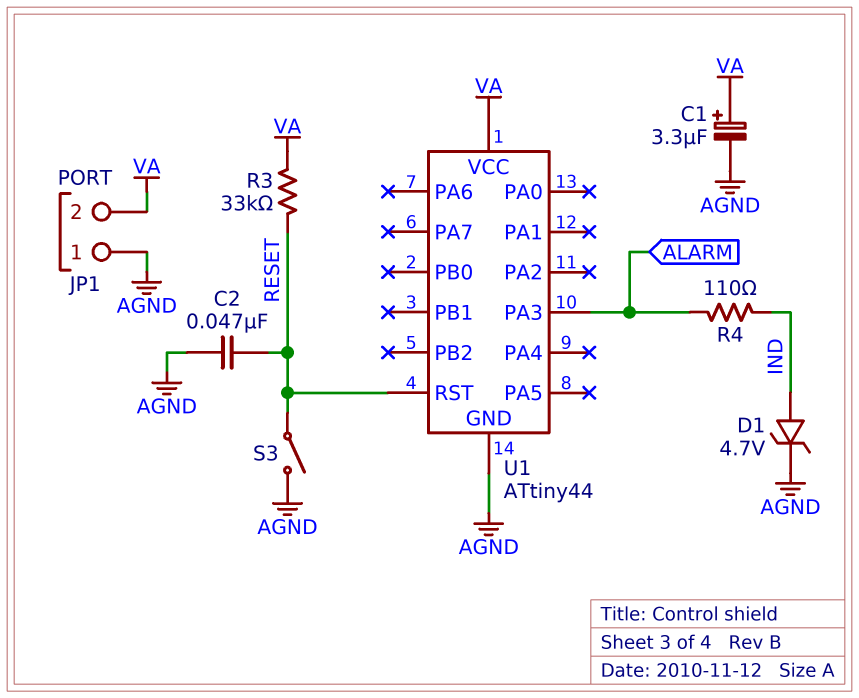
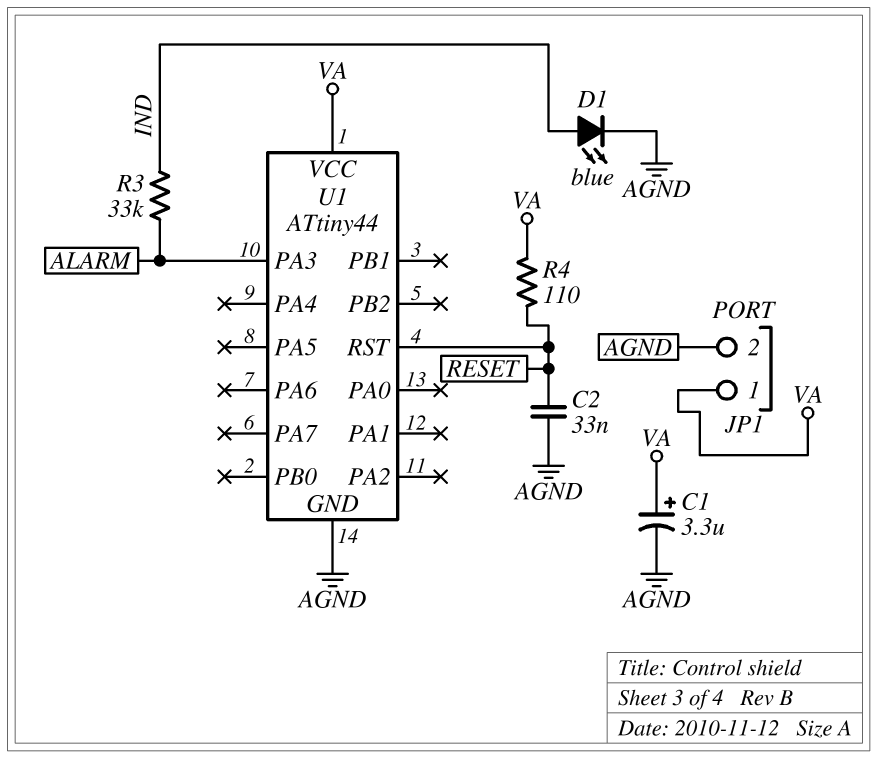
C2: 47nF (AGND, RESET) -> 33nF (AGND, RESET)
D1: zener 4.7V (A IND, K AGND) -> LED blue (A IND, K AGND)
JP1 pin 1: AGND -> VA
JP1 pin 2: VA -> AGND
R3: 33k (RESET, VA) -> 33k (ALARM, IND)
R4: 110 (ALARM, IND) -> 110 (RESET, VA)
S3: switch (AGND, RESET) -> none

